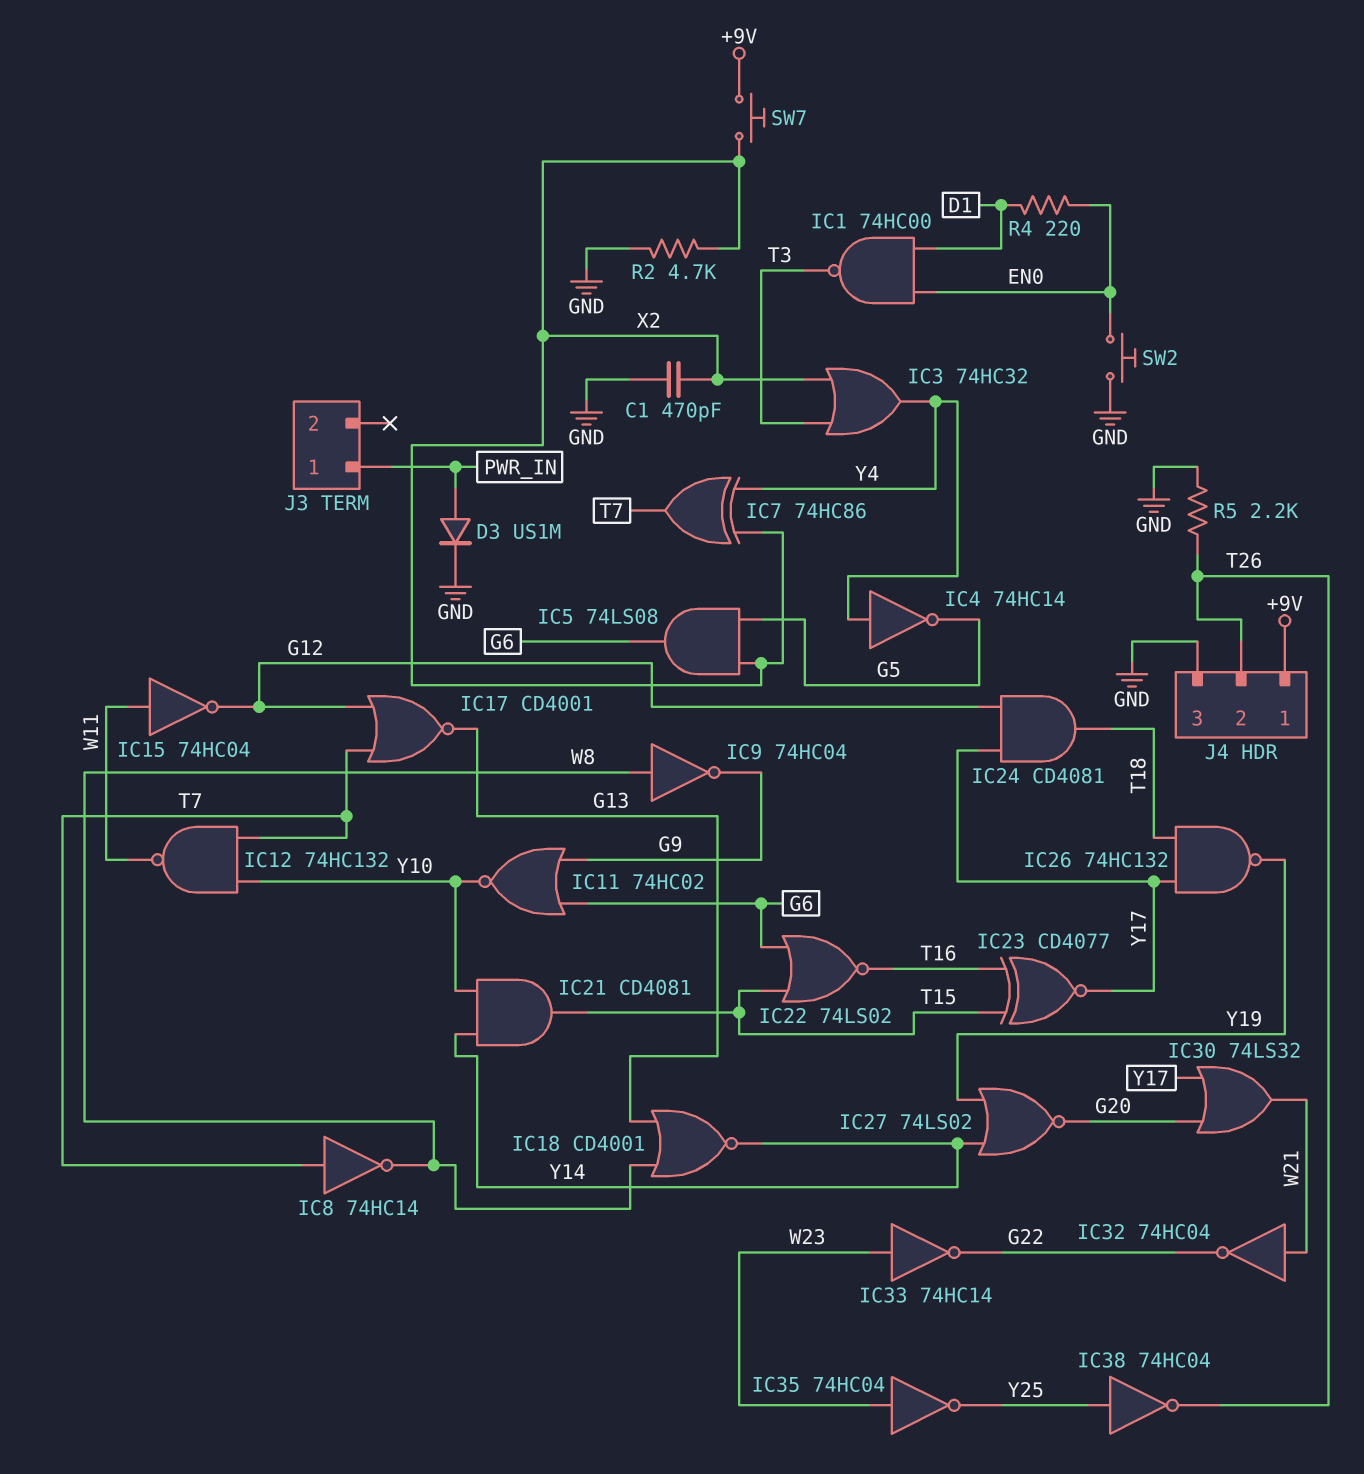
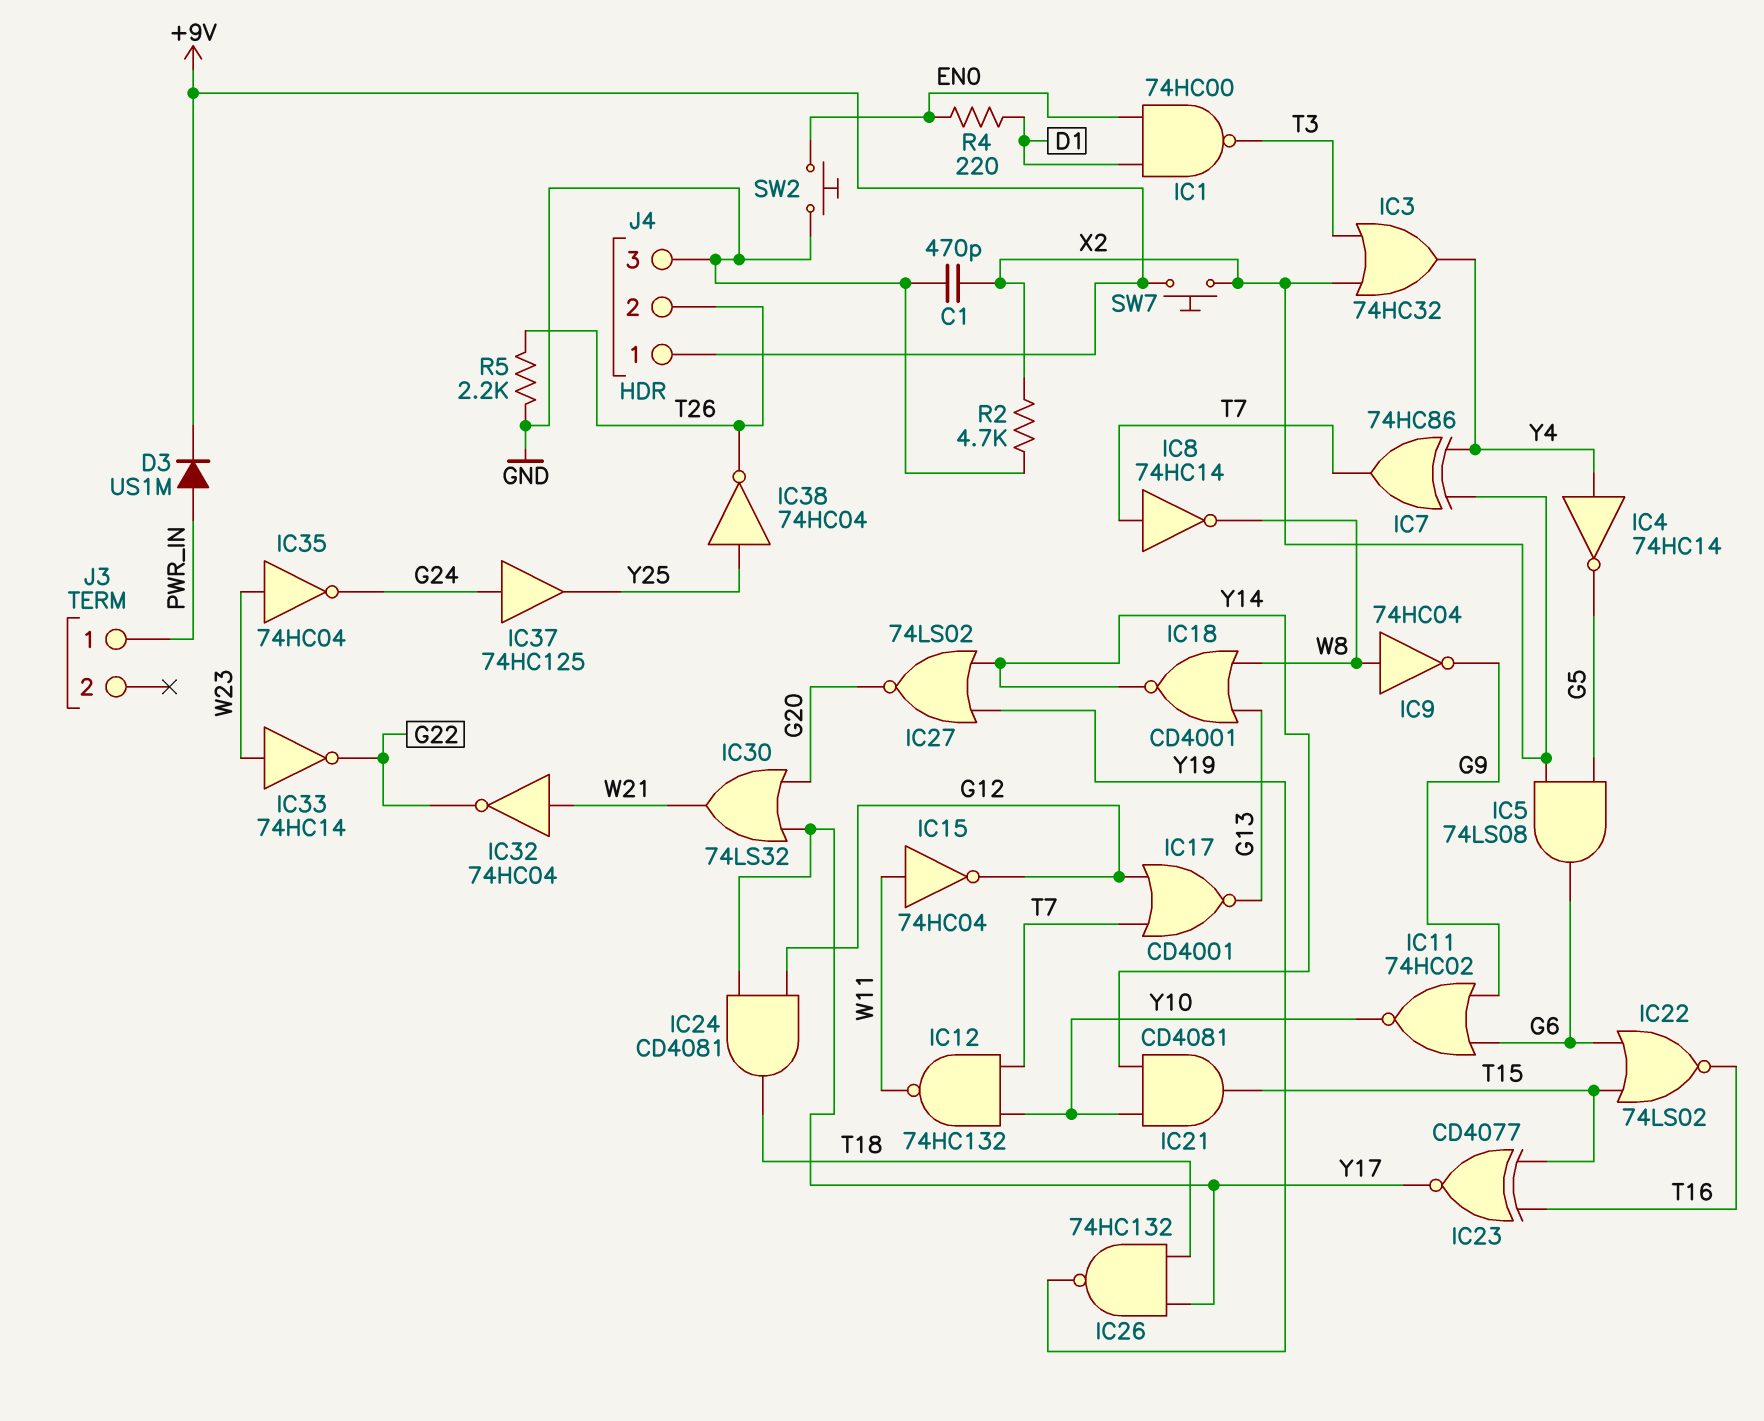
D3: diode US1M (A PWR_IN, K GND) -> diode US1M (A PWR_IN, K +9V)
IC35: NOT 74HC04 (in W23, out Y25) -> NOT 74HC04 (in W23, out G24)
IC37: none -> buffer 74HC125 (in G24, out Y25)

